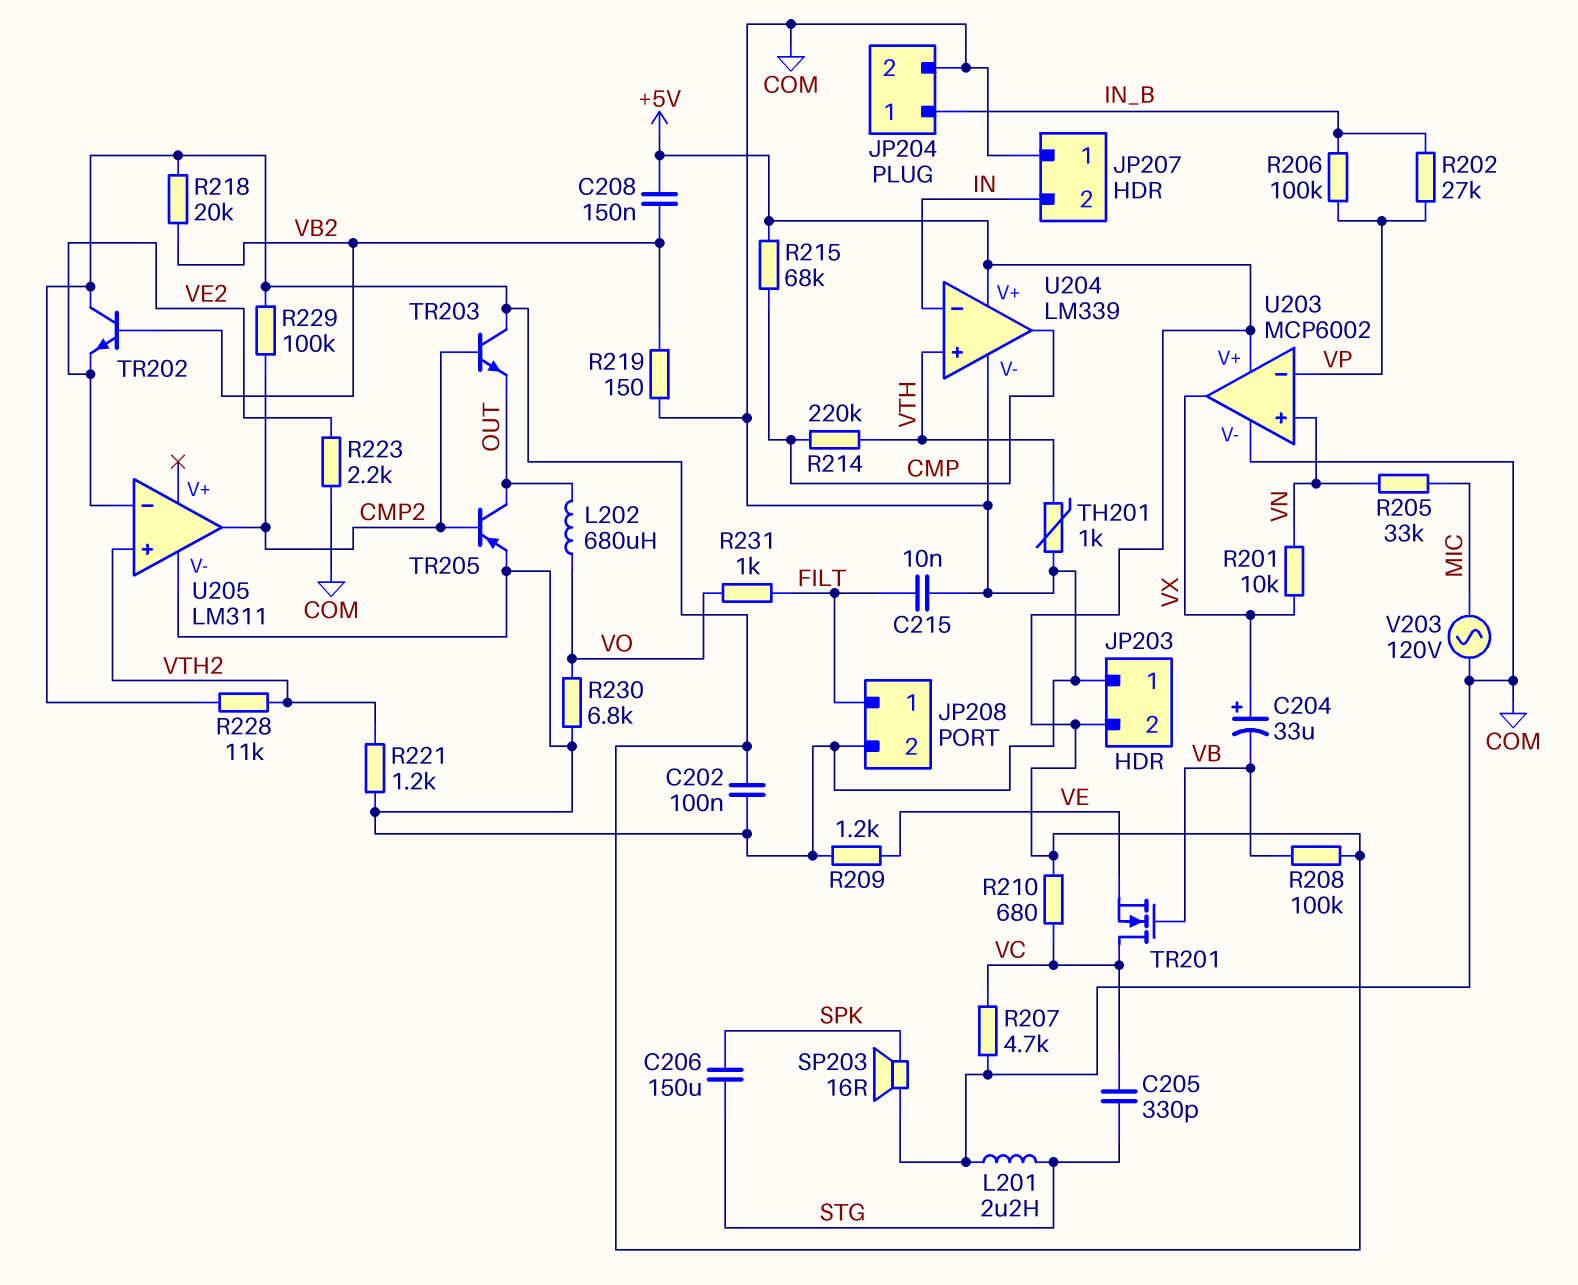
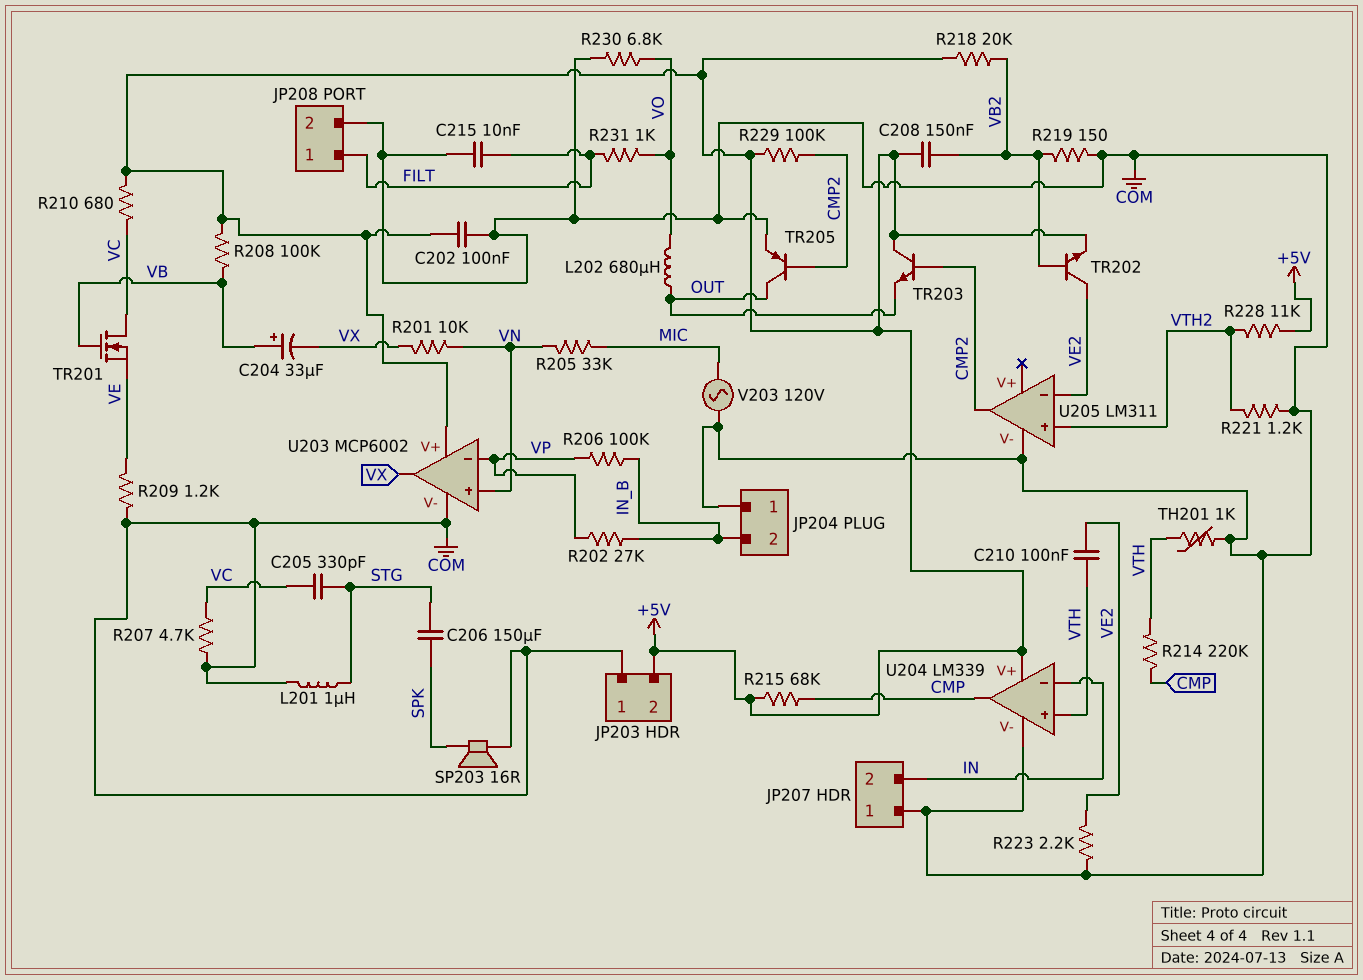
C204: 33uF (plus VX, minus VB) -> 33uF (plus VB, minus VX)
C210: none -> 100nF (VE2, VTH)
JP204 pin 1: IN_B -> COM
JP204 pin 2: COM -> IN_B
L201: 2.2uH (COM, STG) -> 1uH (COM, STG)
TR202: NPN (B VB2, C +5V, E VE2) -> NPN (B VB2, C VE2, E +5V)

